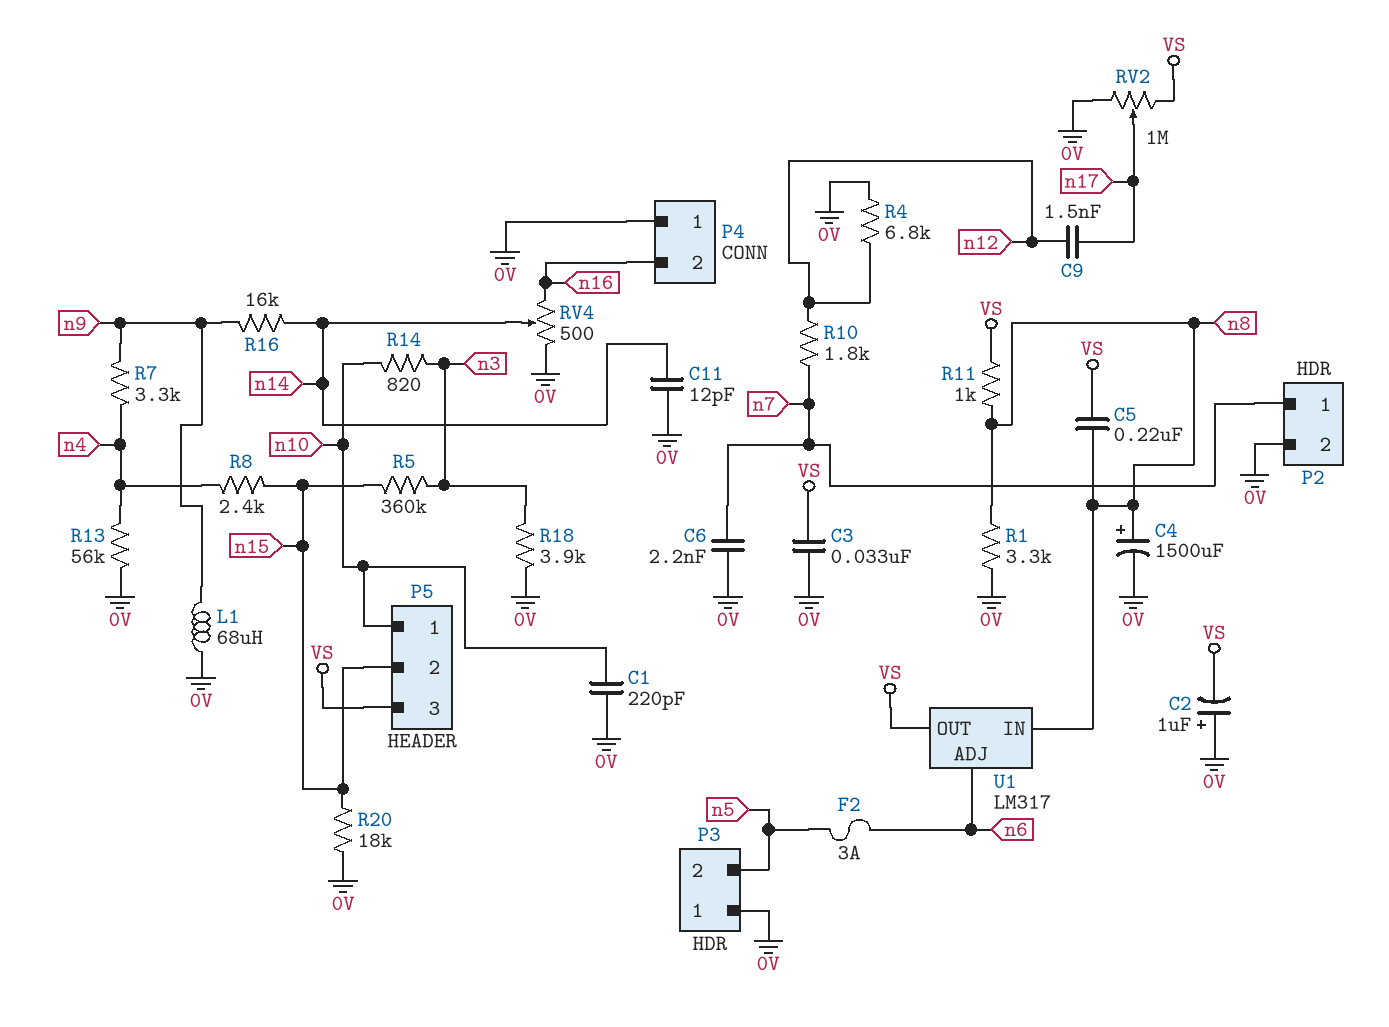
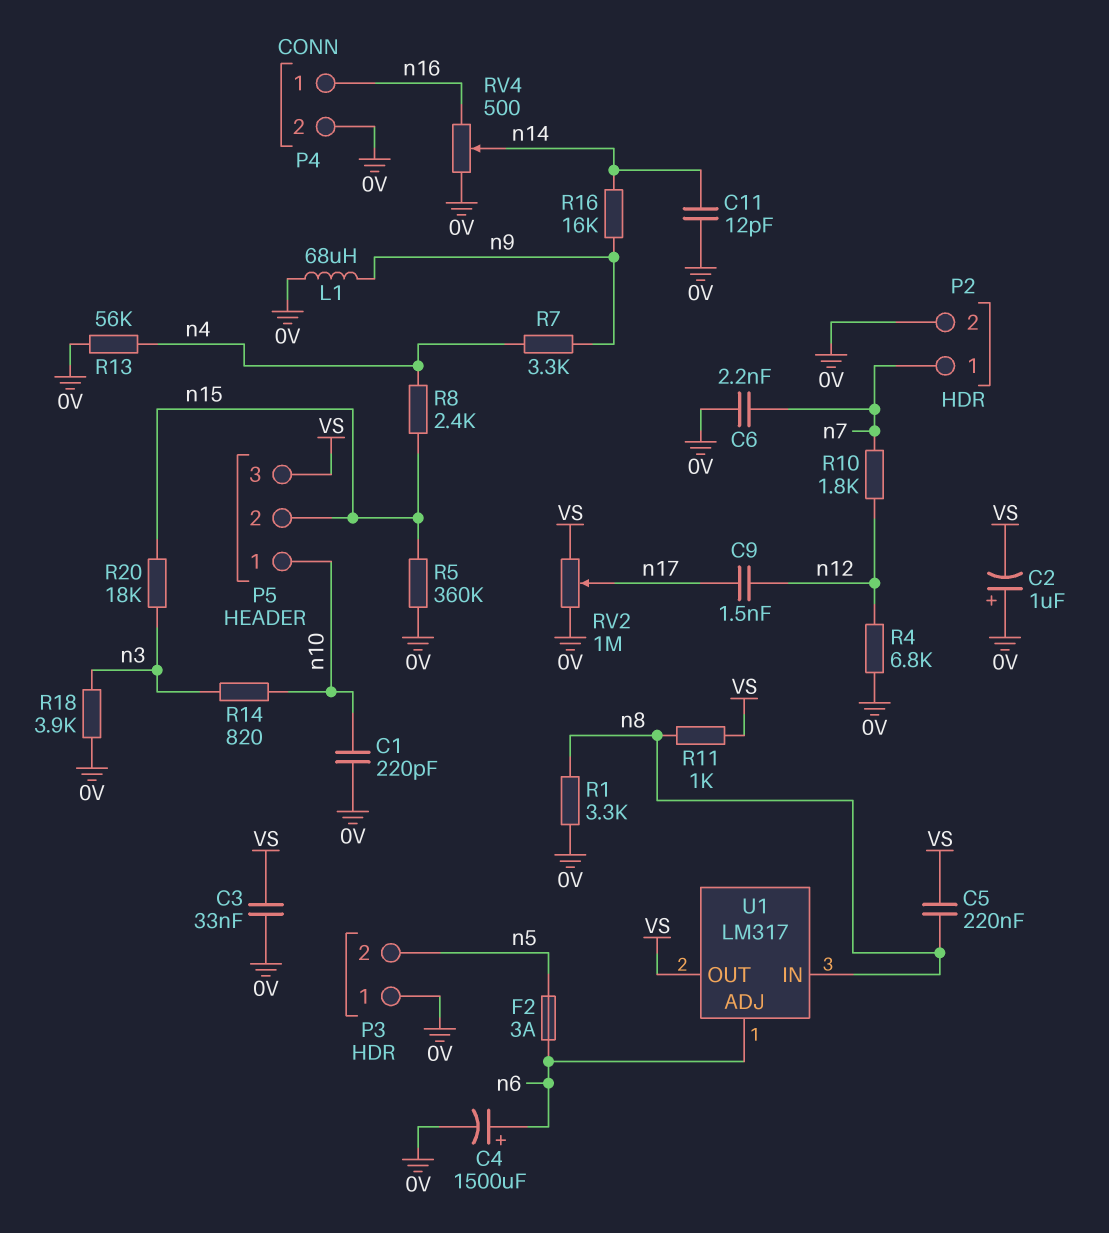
C4: 1500uF (plus n8, minus 0V) -> 1500uF (plus n6, minus 0V)
P4 pin 1: 0V -> n16
P4 pin 2: n16 -> 0V
R5: 360k (n3, n15) -> 360k (0V, n15)
R20: 18k (0V, n15) -> 18k (n3, n15)

